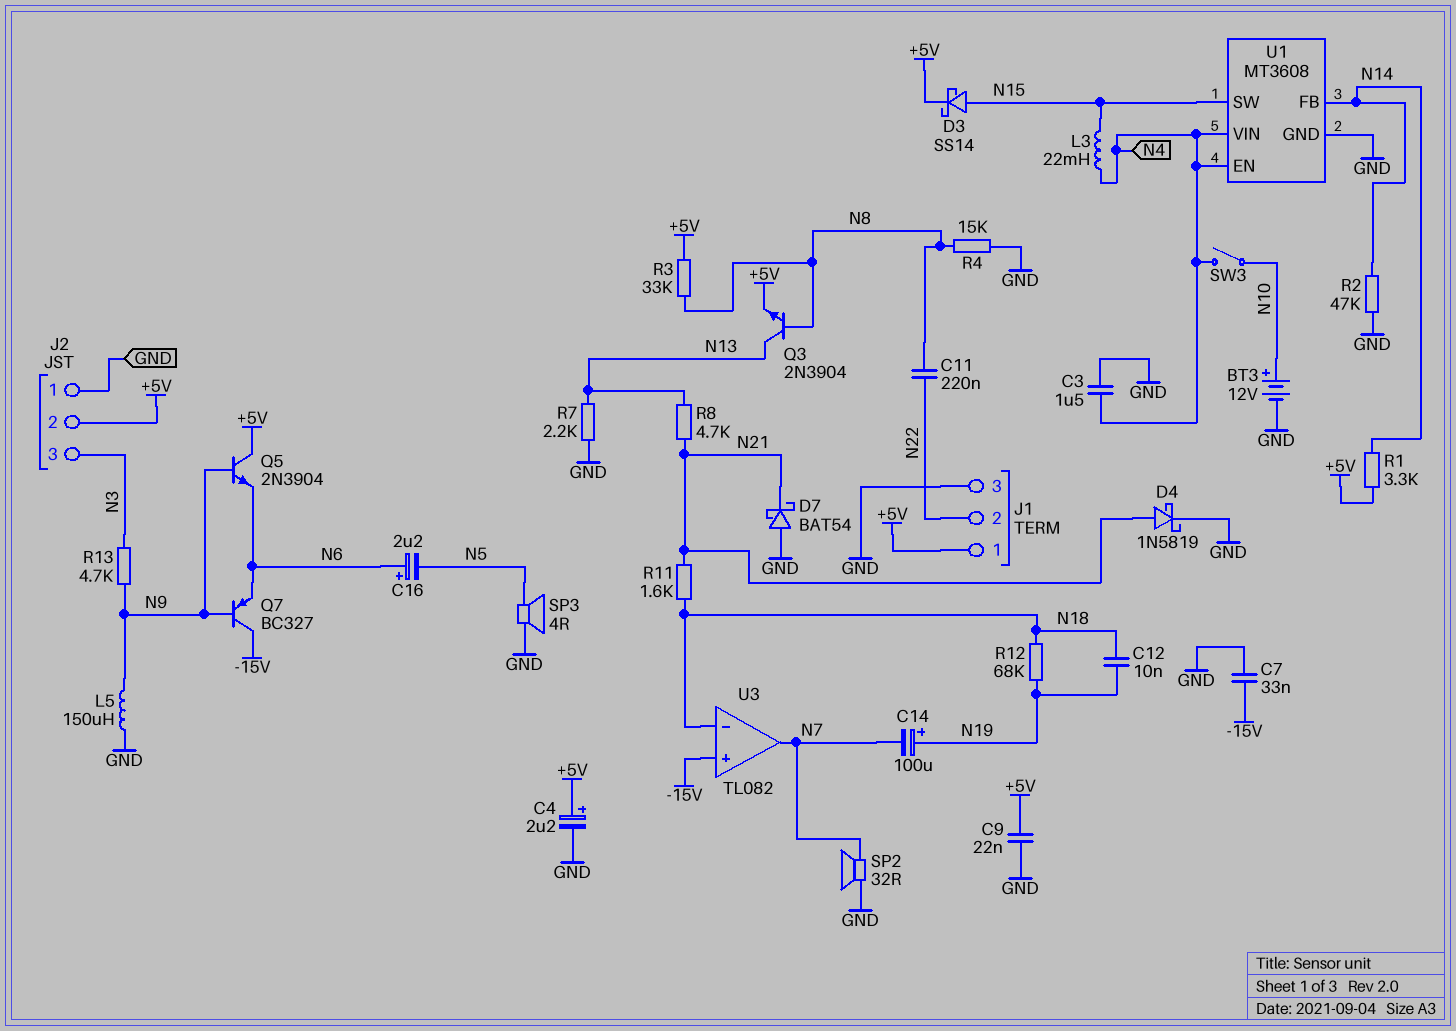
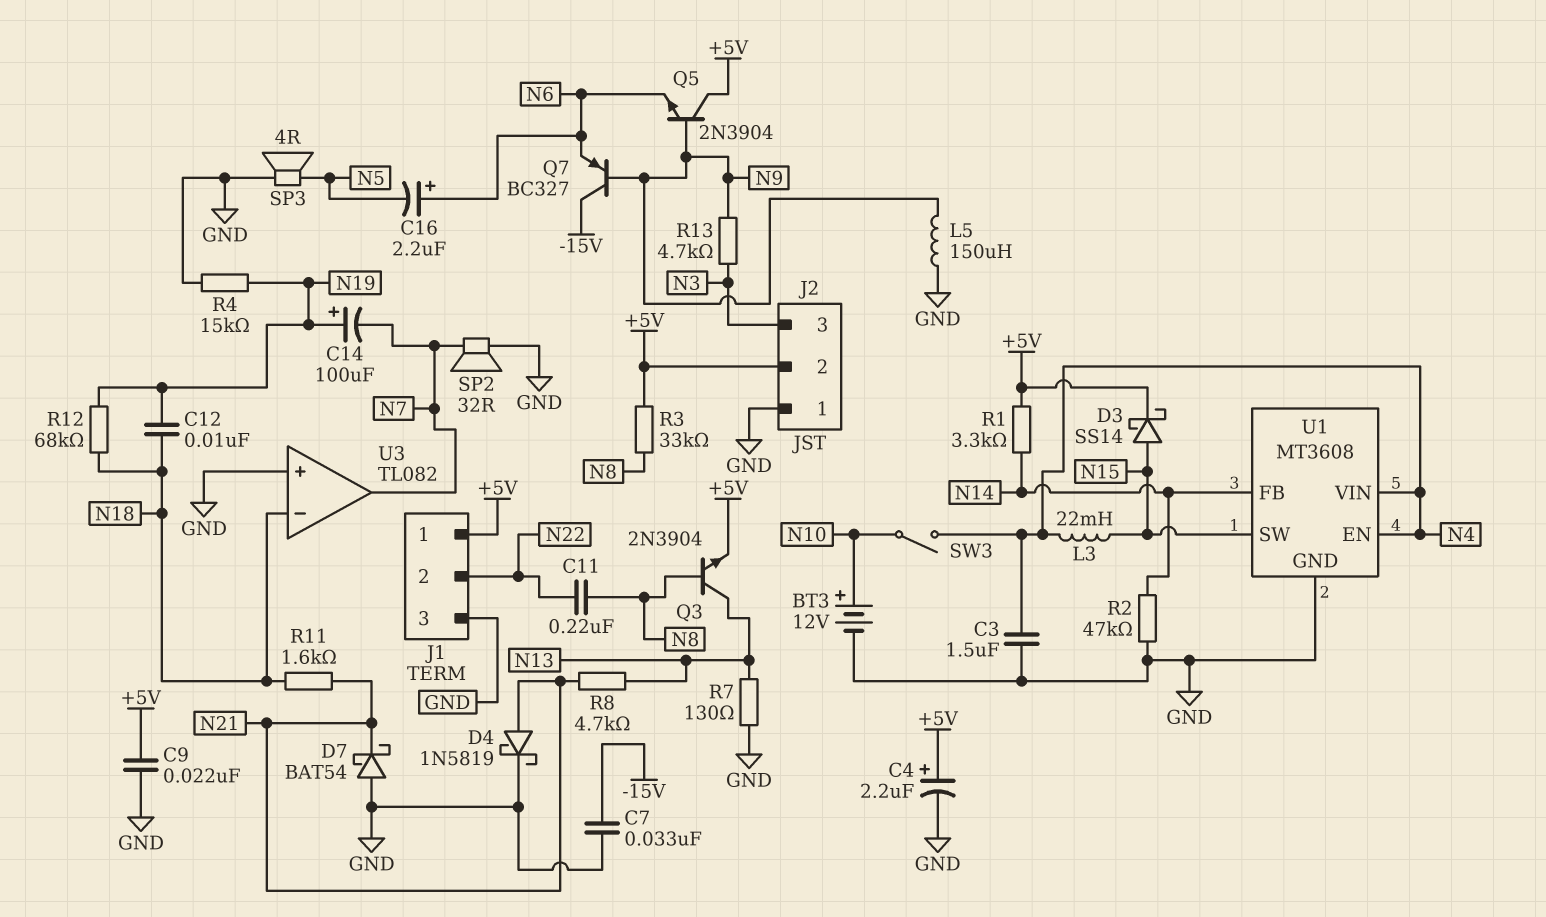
R4: 15k (GND, N8) -> 15k (GND, N19)
R7: 2.2k (GND, N13) -> 130 (GND, N13)
U3 pin in+: -15V -> GND

